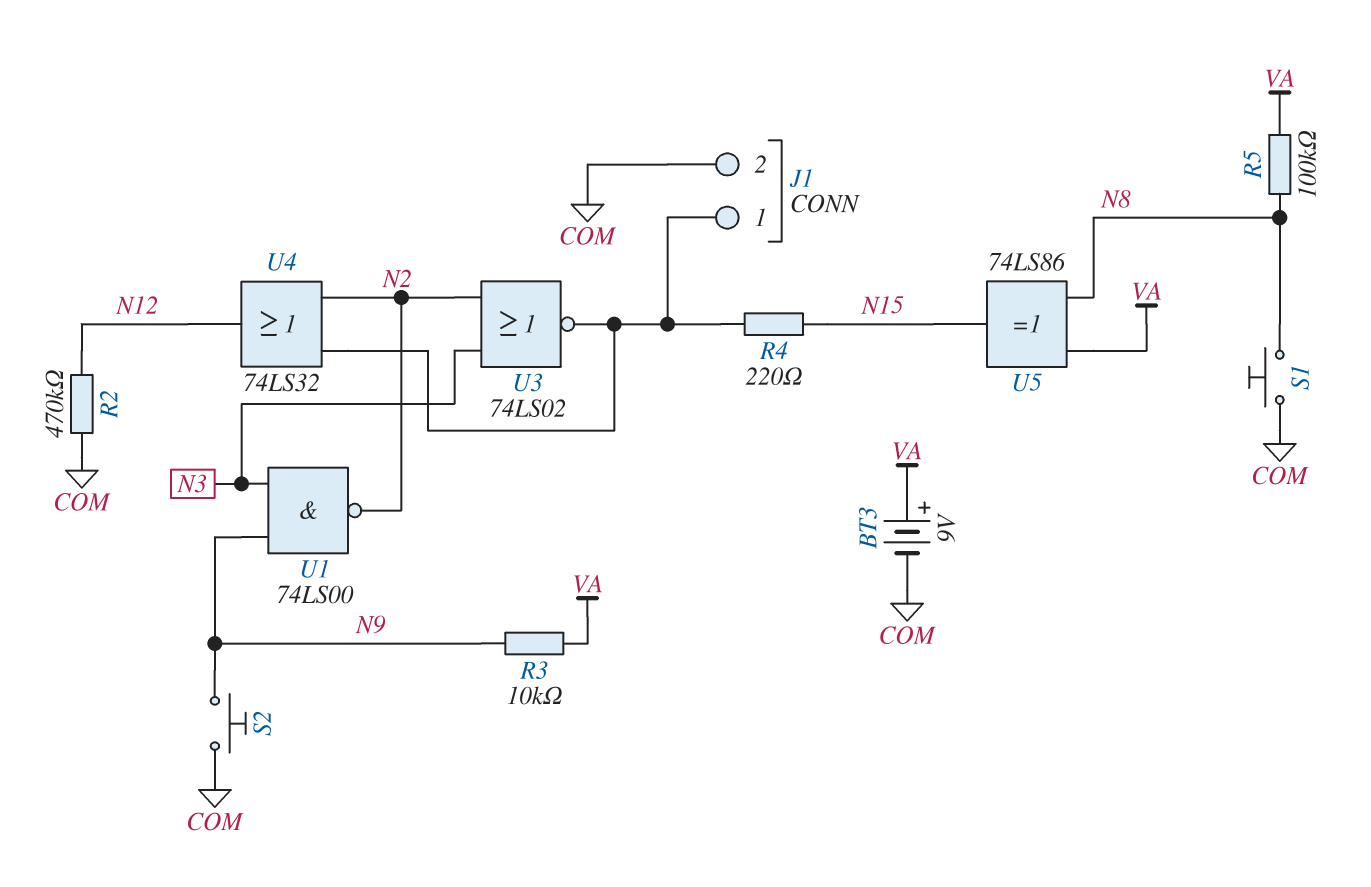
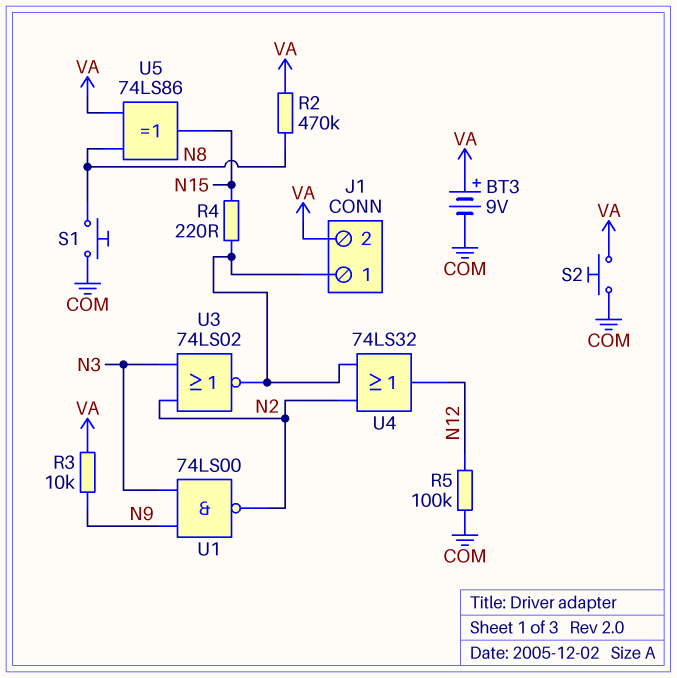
J1 pin 2: COM -> VA
R2: 470k (COM, N12) -> 470k (N8, VA)
R5: 100k (N8, VA) -> 100k (COM, N12)
S2: button (COM, N9) -> button (COM, VA)

